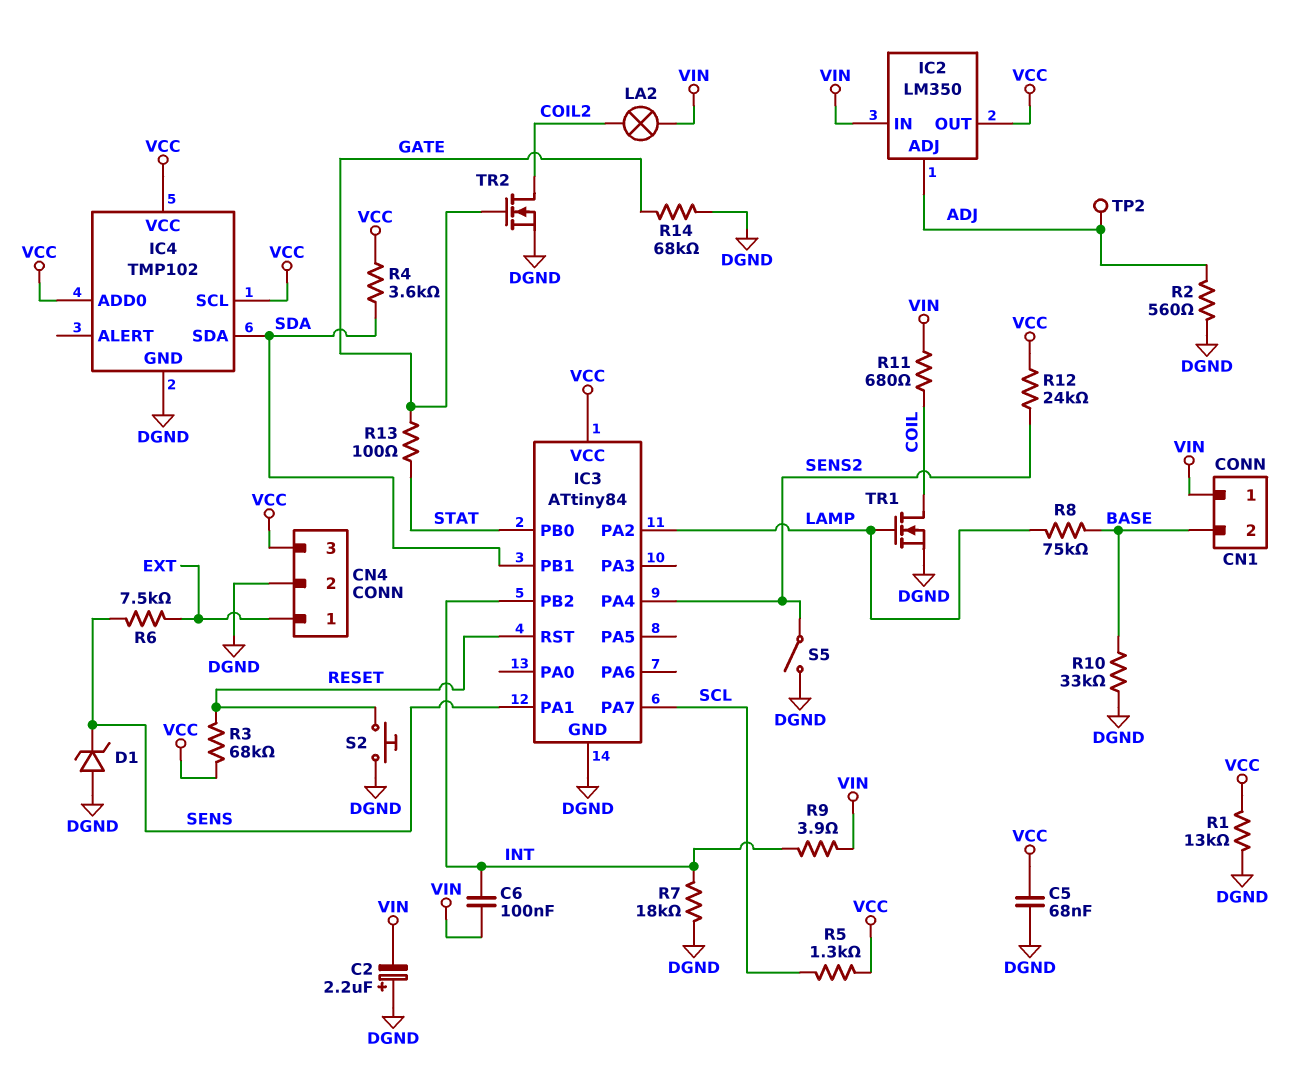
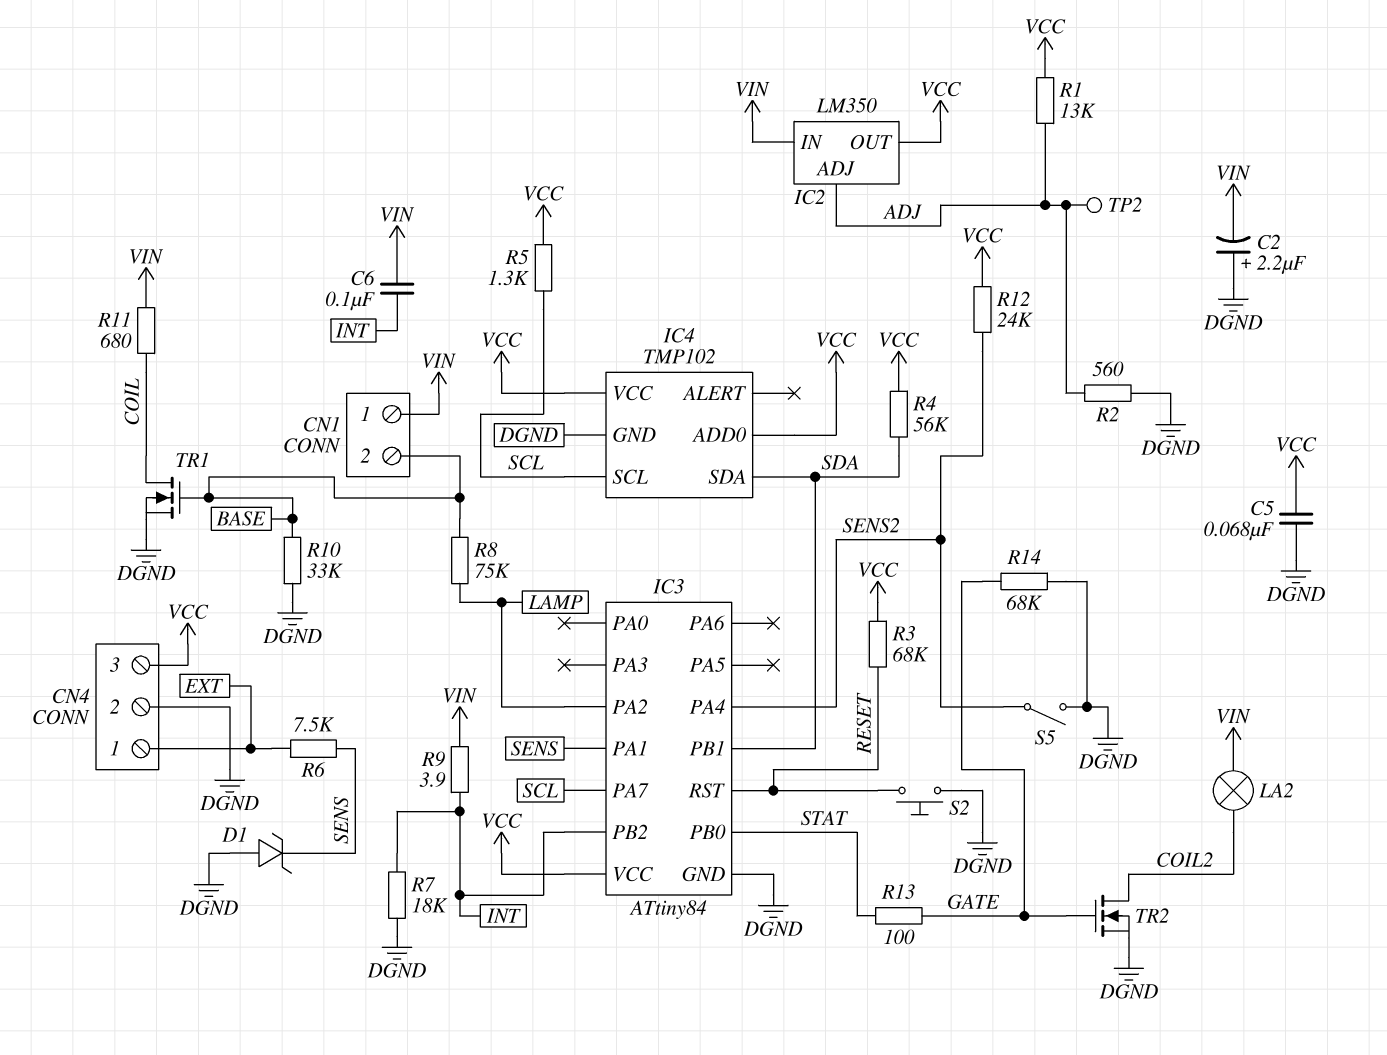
IC4 pin SCL: VCC -> SCL
R1: 13k (DGND, VCC) -> 13k (ADJ, VCC)
R4: 3.6k (SDA, VCC) -> 56k (SDA, VCC)
TR1: NMOS (G LAMP, D COIL, S DGND) -> NMOS (G BASE, D COIL, S DGND)

